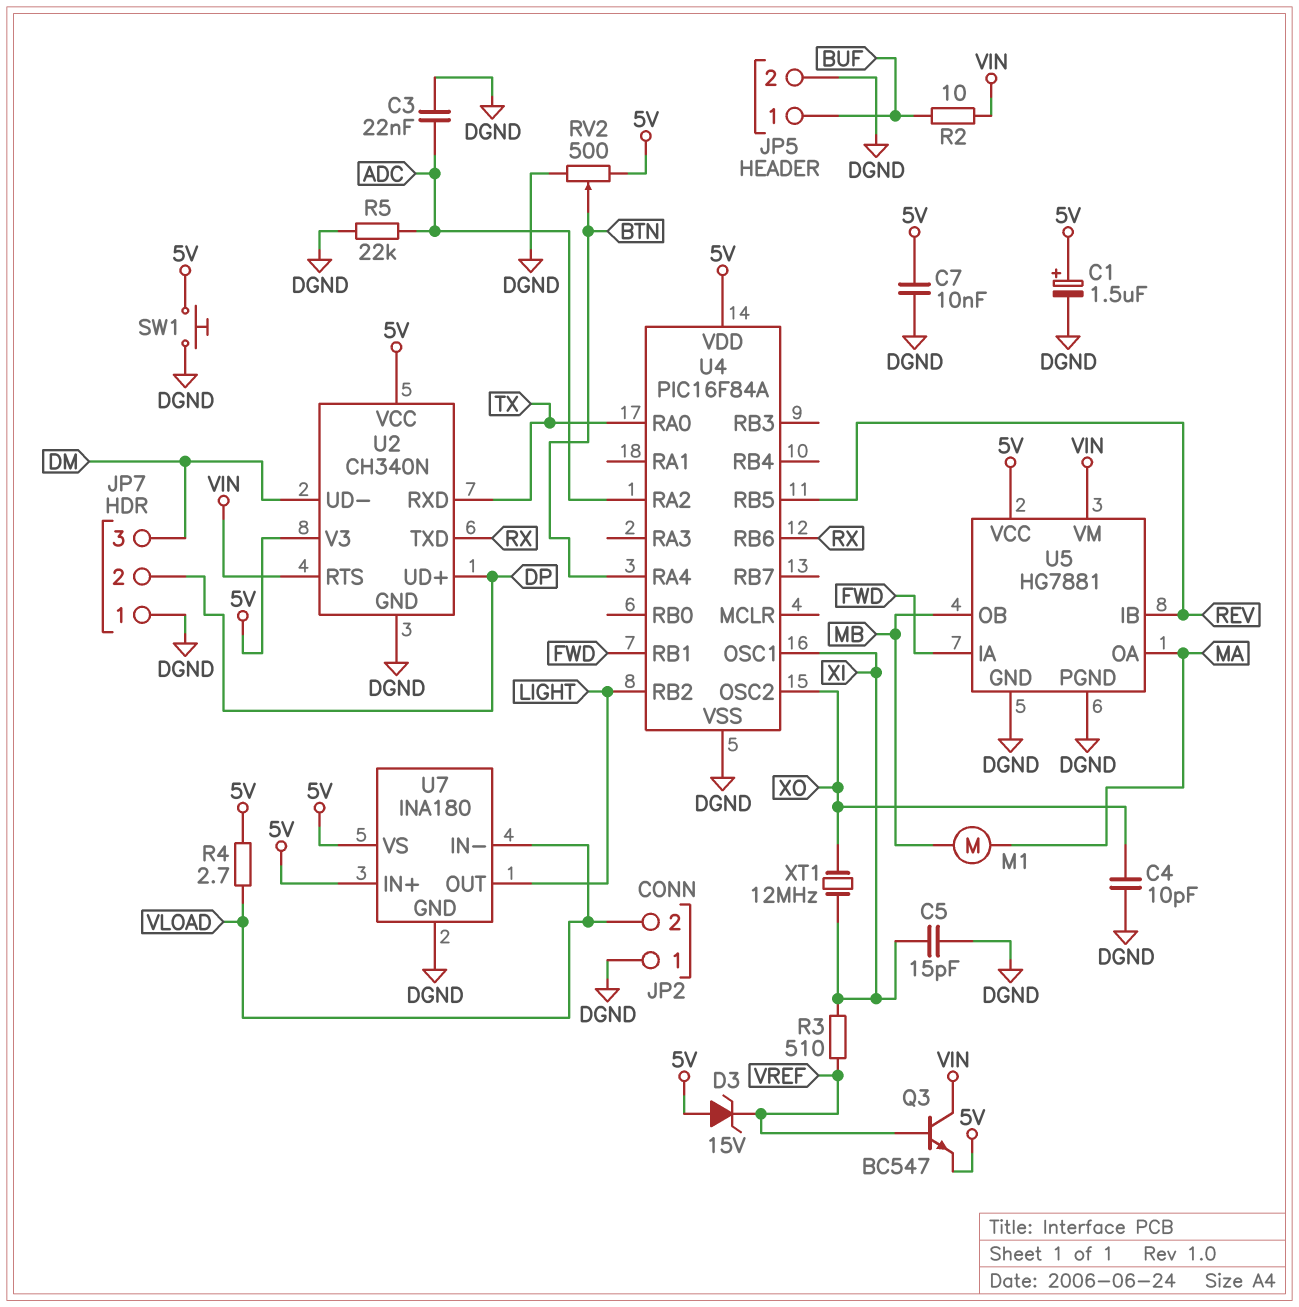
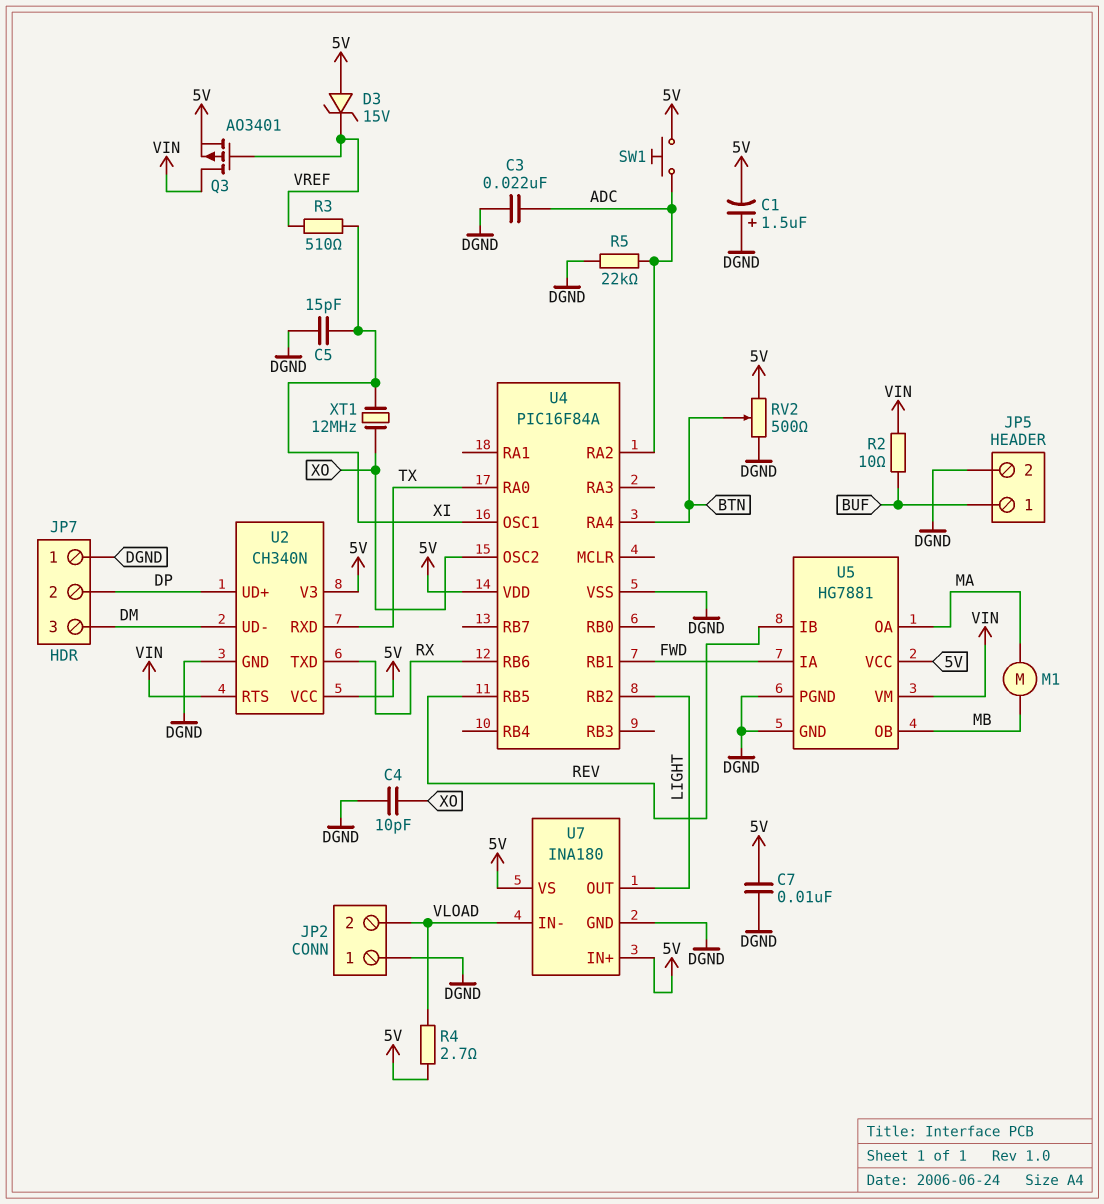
C1: 1.5uF (plus 5V, minus DGND) -> 1.5uF (plus DGND, minus 5V)
Q3: NPN BC547 (B VREF, C VIN, E 5V) -> PMOS AO3401 (G VREF, D VIN, S 5V)
SW1: button (5V, DGND) -> button (5V, ADC)

